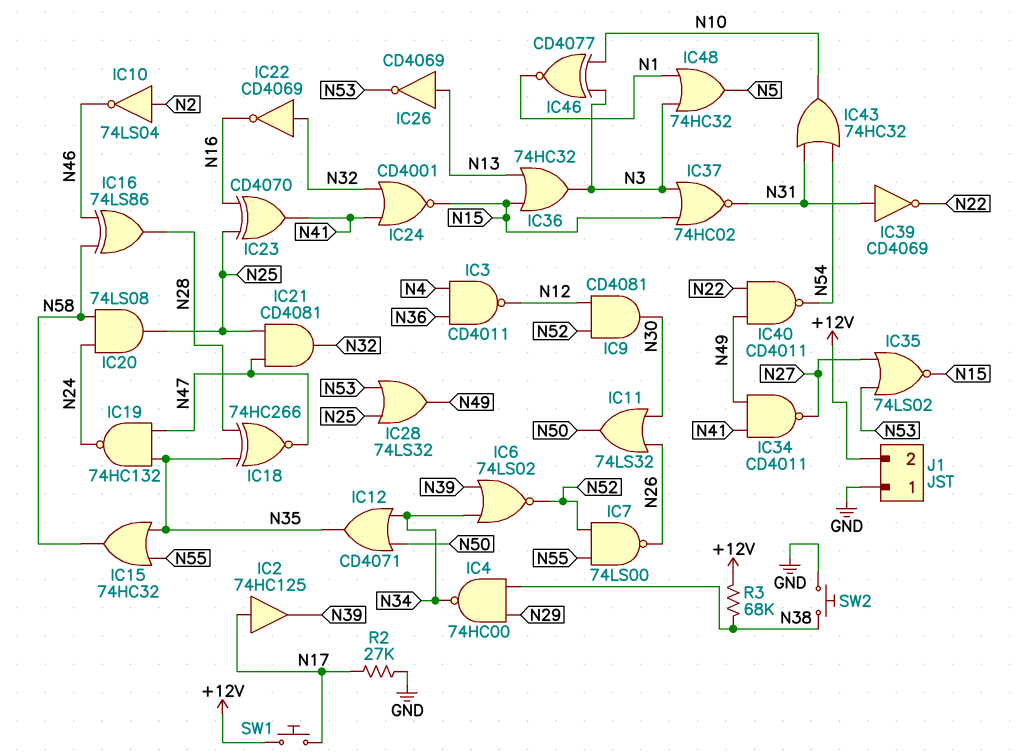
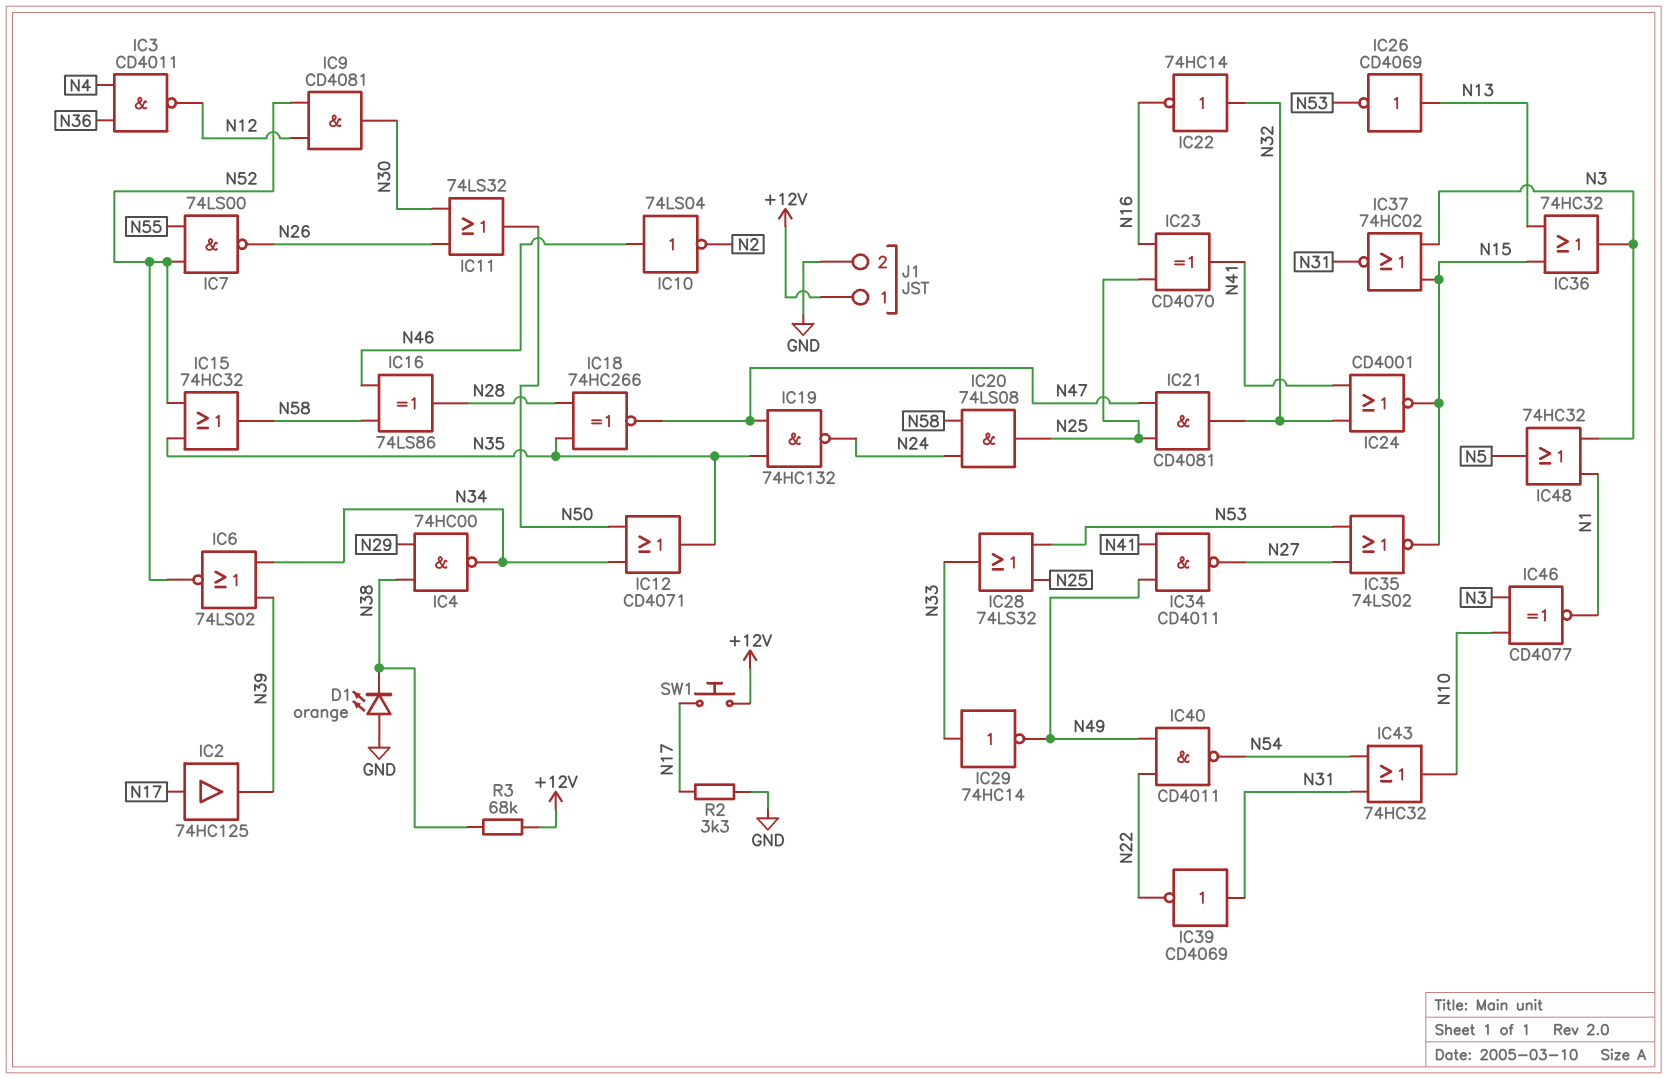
D1: none -> LED orange (A GND, K N38)
IC10: NOT 74LS04 (in N2, out N46) -> NOT 74LS04 (in N46, out N2)
IC15: OR 74HC32 (in N35, in N55, out N58) -> OR 74HC32 (in N35, in N52, out N58)
IC22: NOT CD4069 (in N32, out N16) -> NOT 74HC14 (in N32, out N16)
IC28: OR 74LS32 (in N25, in N53, out N49) -> OR 74LS32 (in N25, in N53, out N33)
IC29: none -> NOT 74HC14 (in N33, out N49)
J1 pin 1: GND -> +12V
J1 pin 2: +12V -> GND
R2: 27k (GND, N17) -> 3.3k (GND, N17)
SW2: button (GND, N38) -> none

